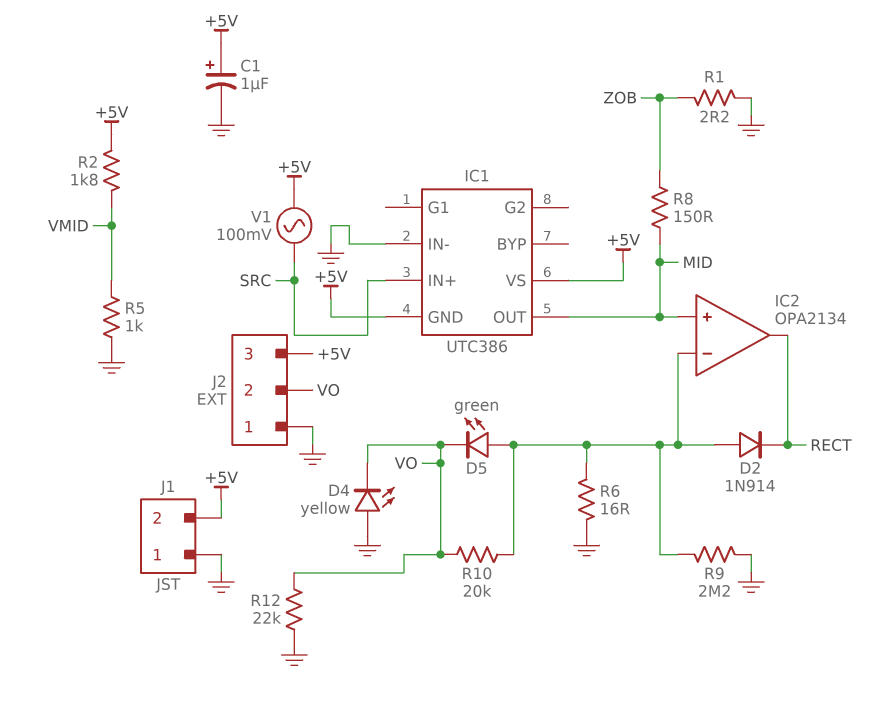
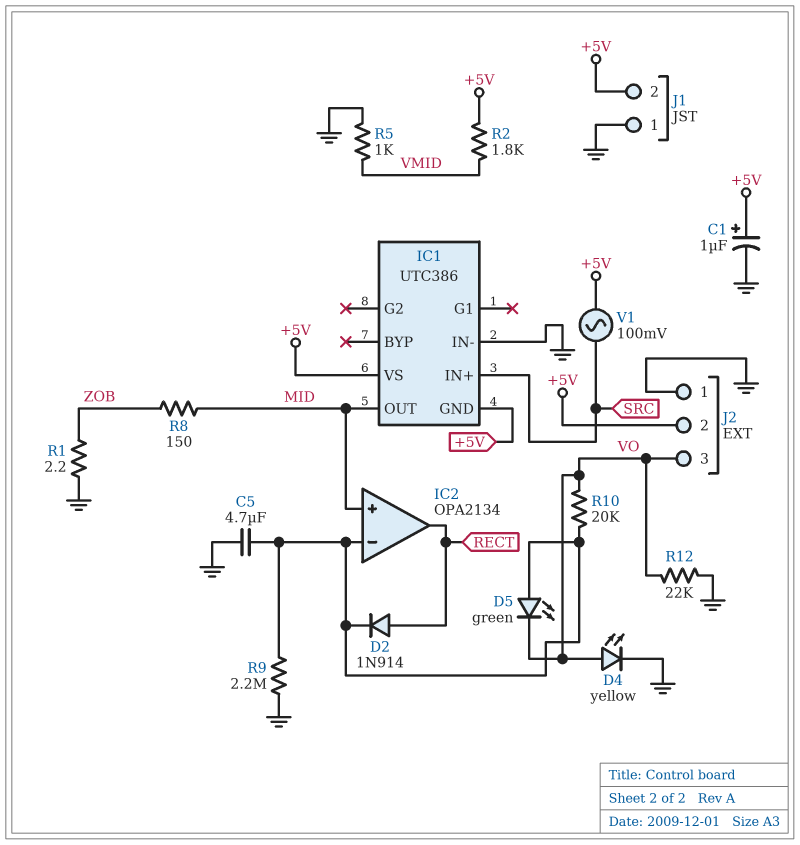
C5: none -> 4.7uF (GND, IC2/in-)
D2: diode 1N914 (A IC2/in-, K RECT) -> diode 1N914 (A RECT, K IC2/in-)
D4: LED yellow (A GND, K VO) -> LED yellow (A VO, K GND)
J2 pin 2: VO -> +5V
J2 pin 3: +5V -> VO
R6: 16 (GND, IC2/in-) -> none

